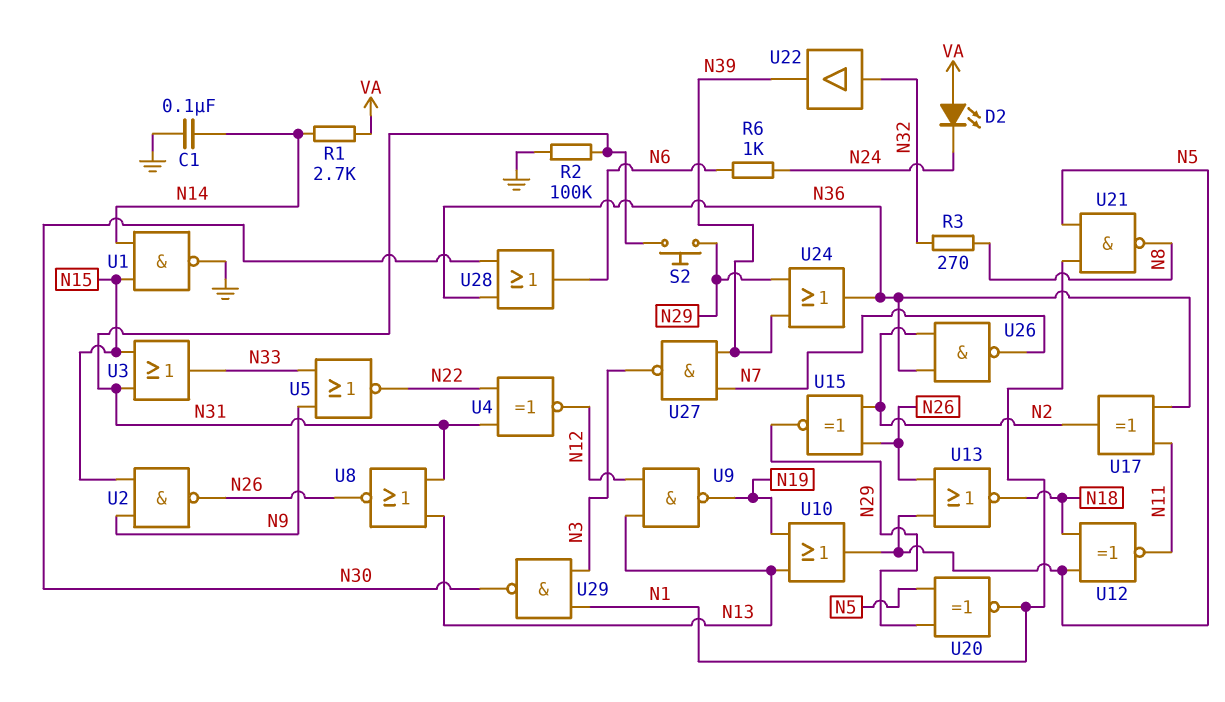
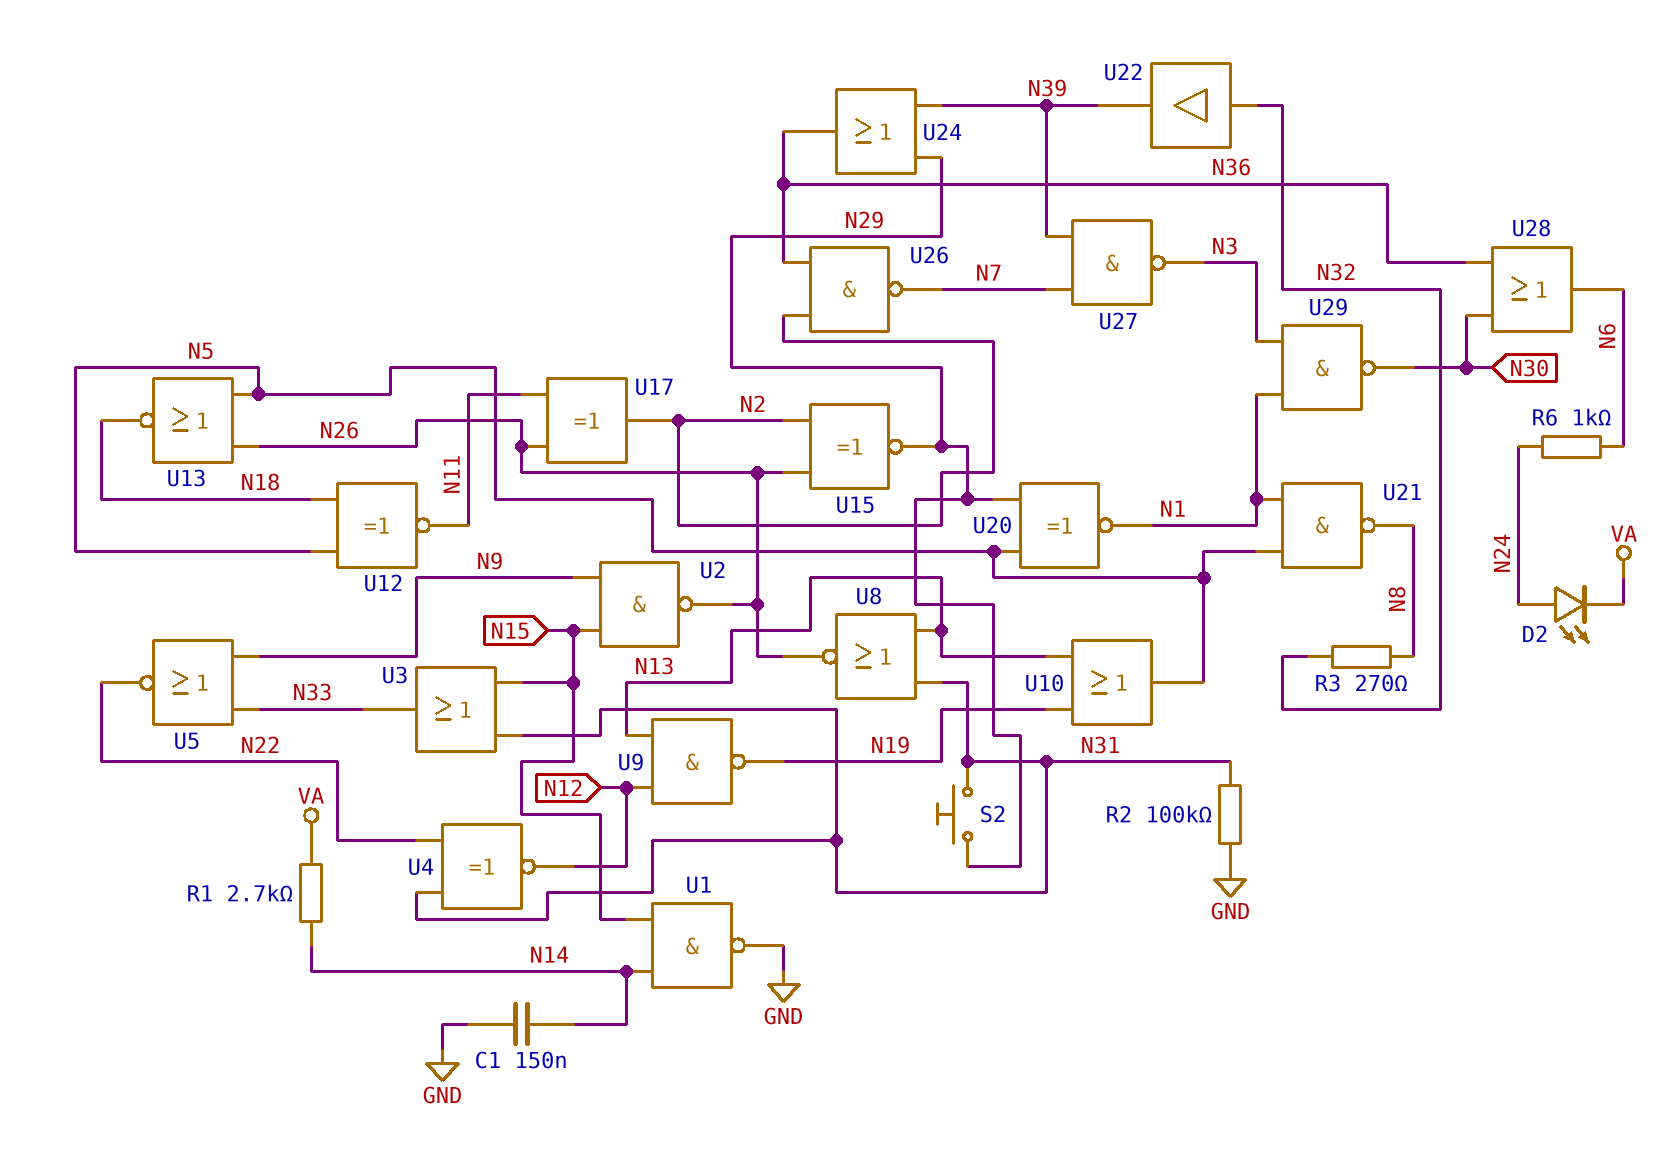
C1: 100nF (GND, N14) -> 150nF (GND, N14)
D2: LED (A VA, K N24) -> LED (A N24, K VA)
U17: XOR (in N11, in N36, out N2) -> XOR (in N11, in N26, out N2)

